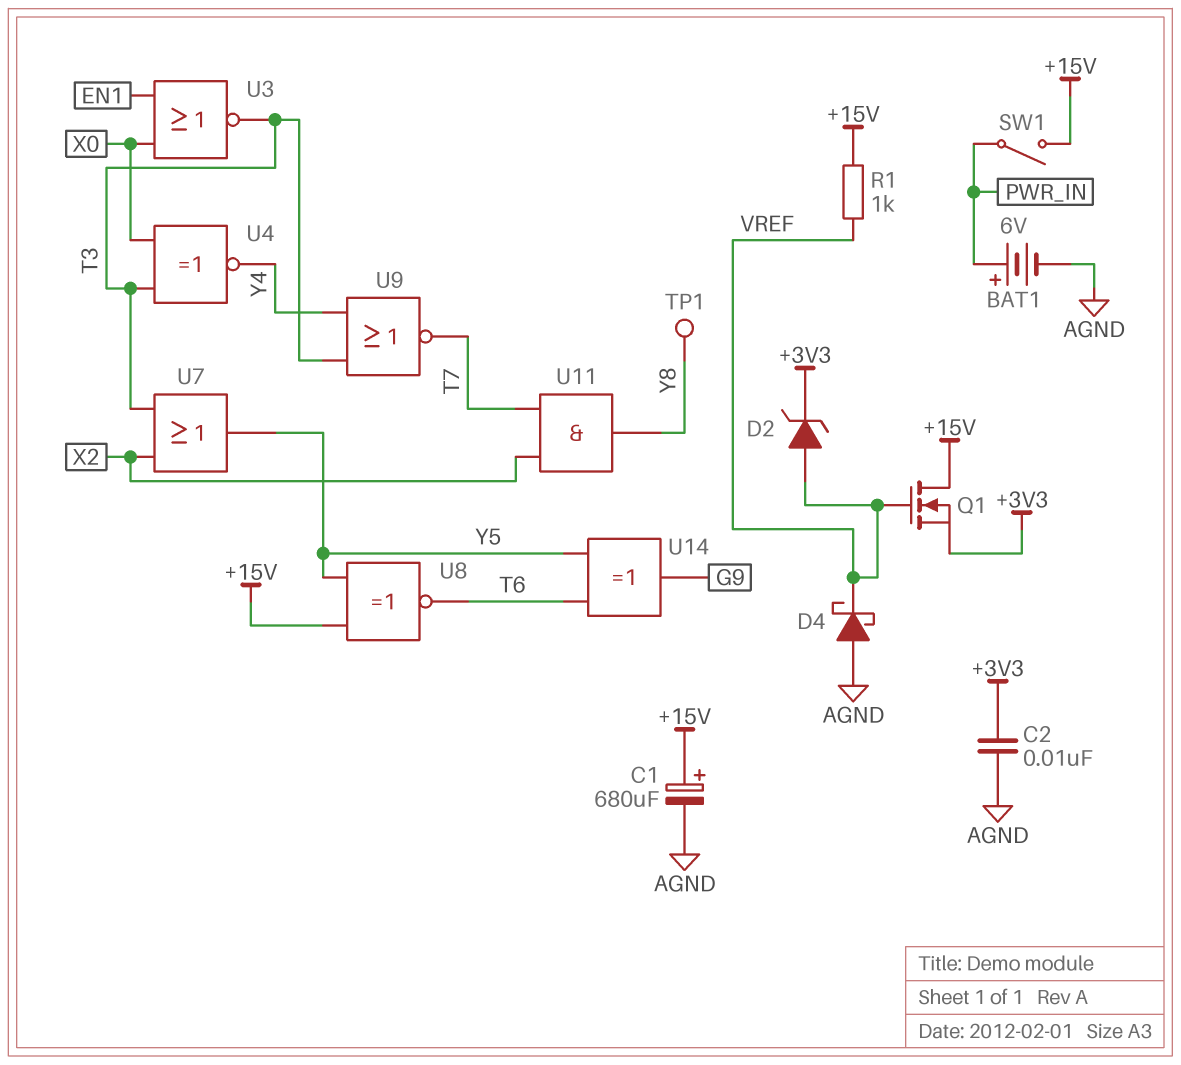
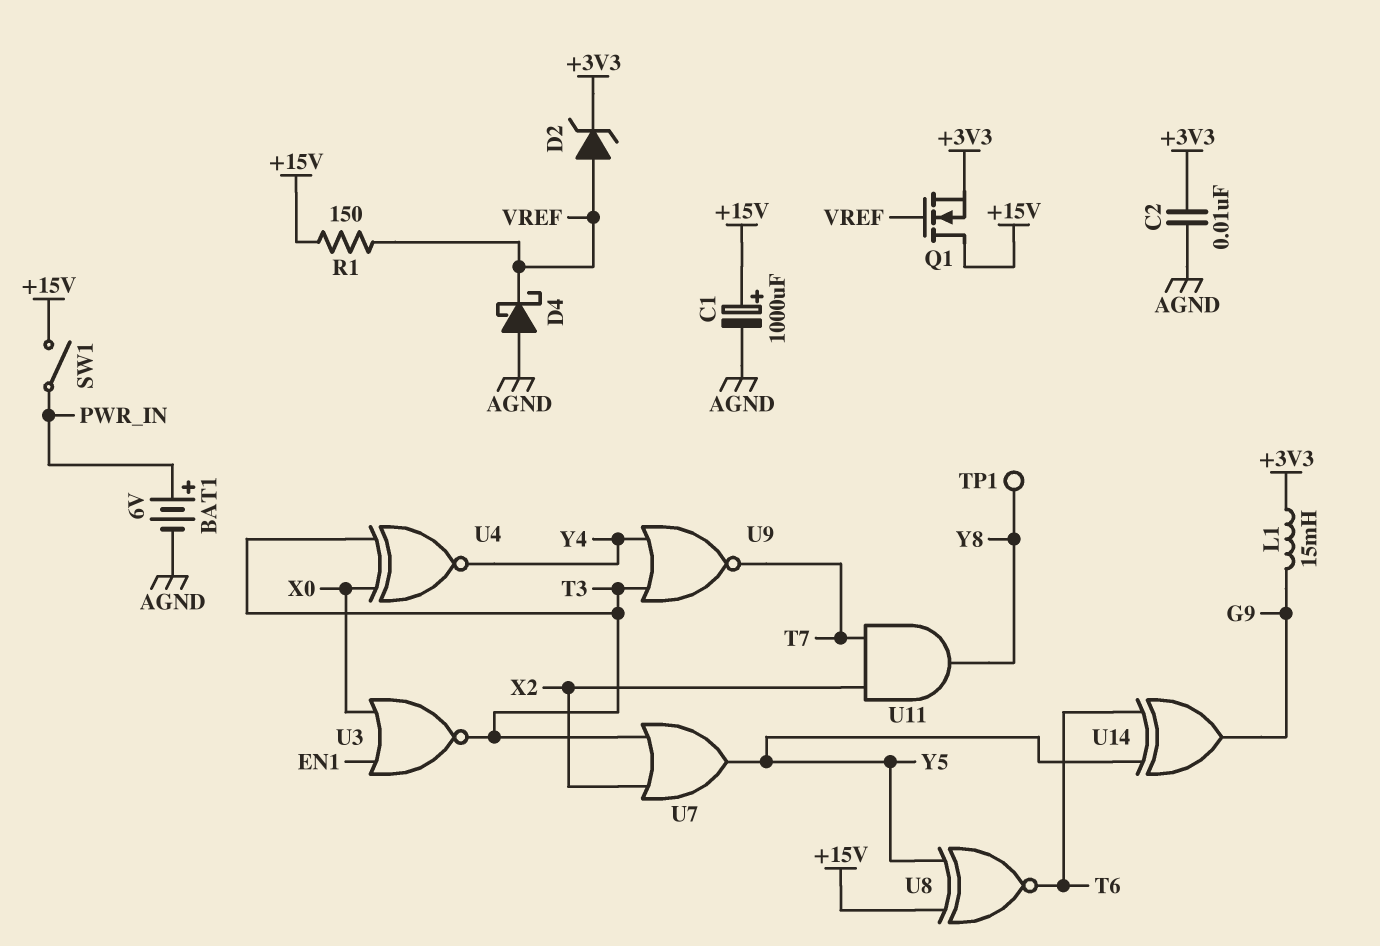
C1: 680uF (plus +15V, minus AGND) -> 1000uF (plus +15V, minus AGND)
L1: none -> 15mH (+3V3, G9)
R1: 1k (+15V, VREF) -> 150 (+15V, VREF)

